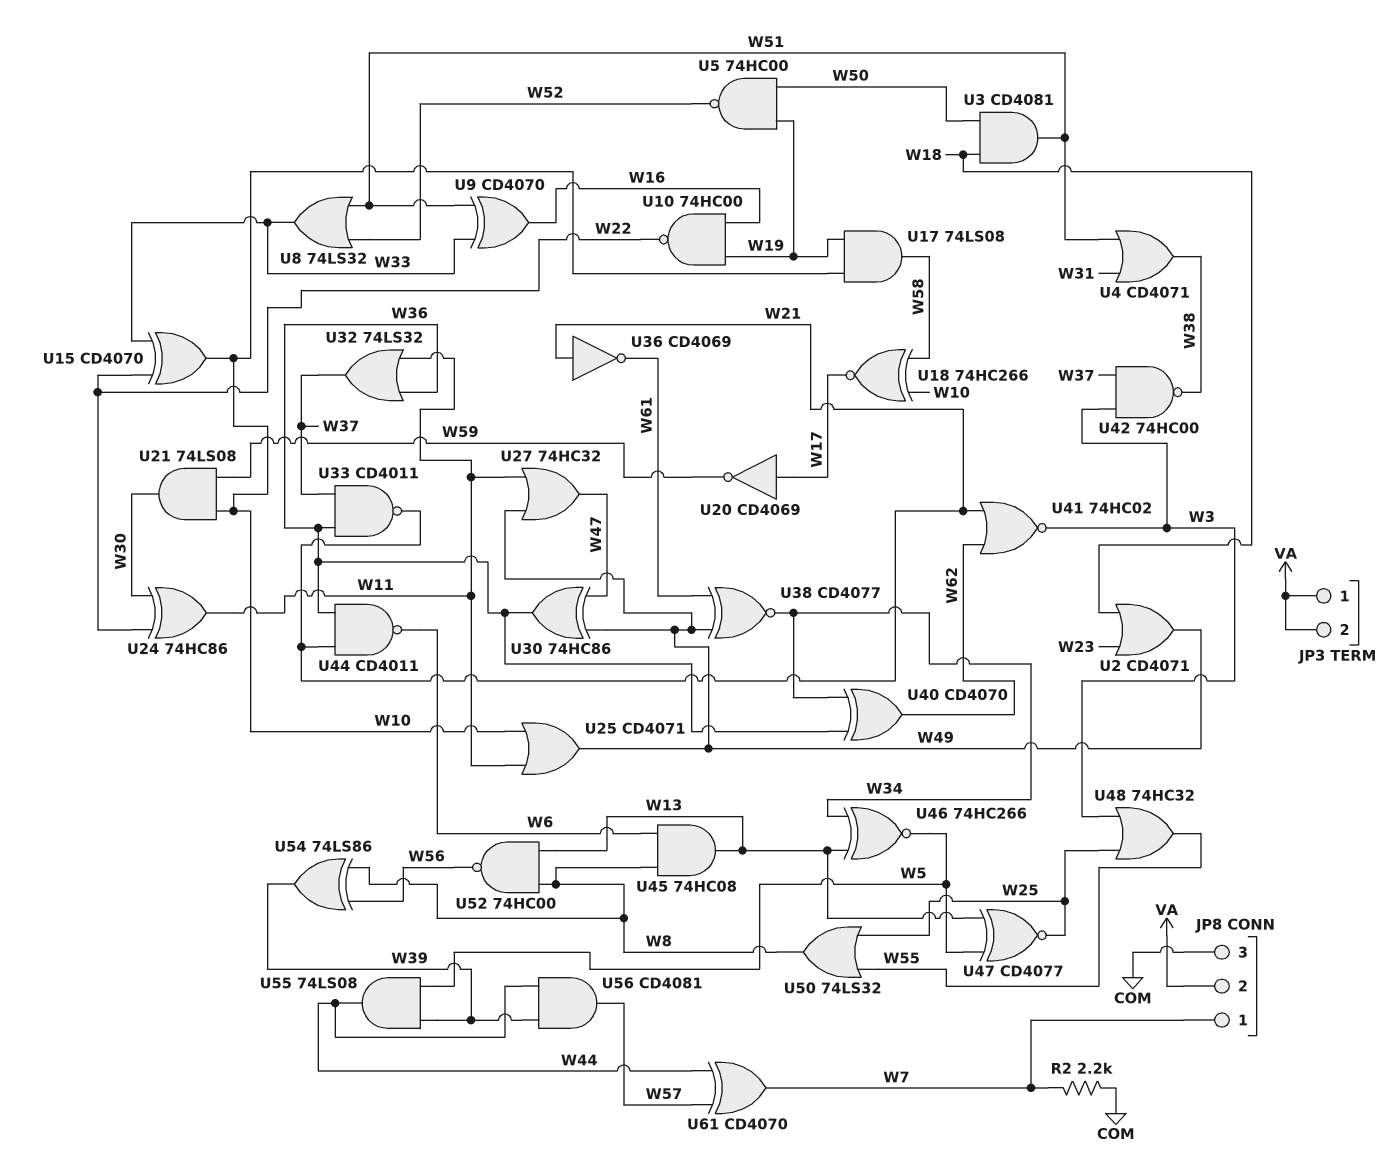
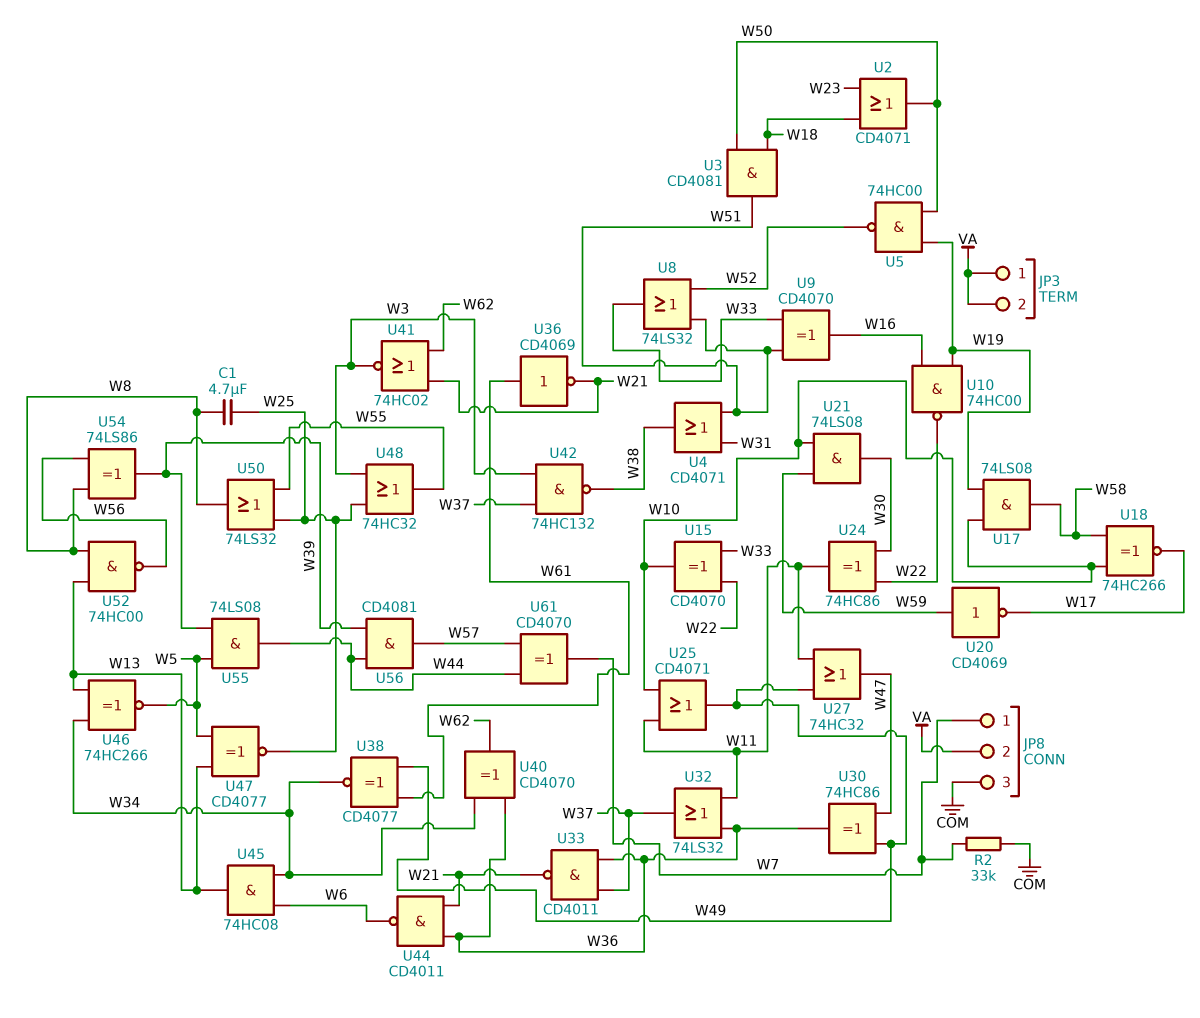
C1: none -> 4.7uF (W8, W25)
R2: 2.2k (COM, W7) -> 33k (COM, W7)
U2: OR CD4071 (in W18, in W23, out W49) -> OR CD4071 (in W18, in W23, out W50)
U20: NOT CD4069 (in W17, out W59) -> NOT CD4069 (in W59, out W17)
U36: NOT CD4069 (in W21, out W61) -> NOT CD4069 (in W61, out W21)
U42: NAND 74HC00 (in W3, in W37, out W38) -> NAND 74HC132 (in W3, in W37, out W38)
U45: AND 74HC08 (in W6, in W8, out W13) -> AND 74HC08 (in W6, in W34, out W13)

